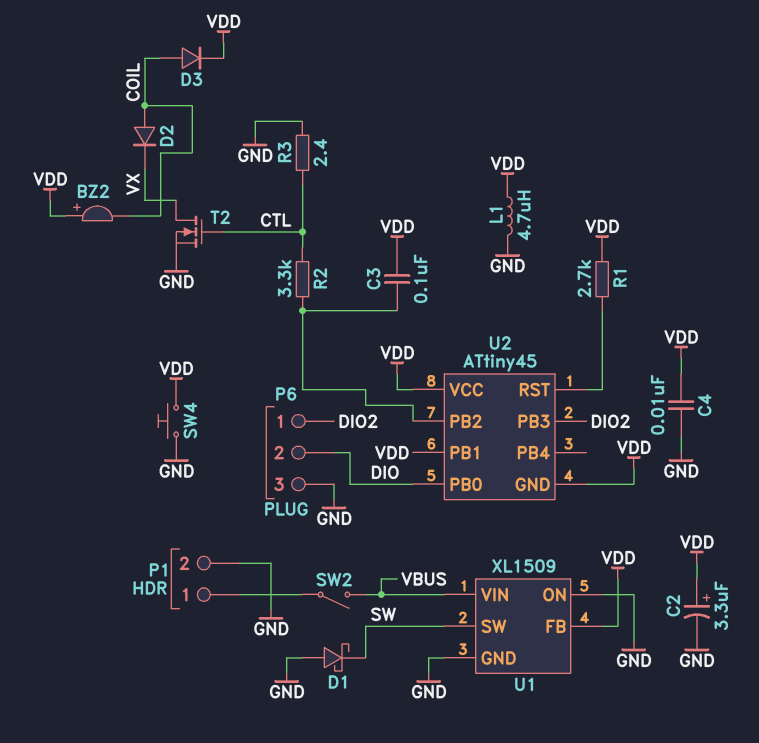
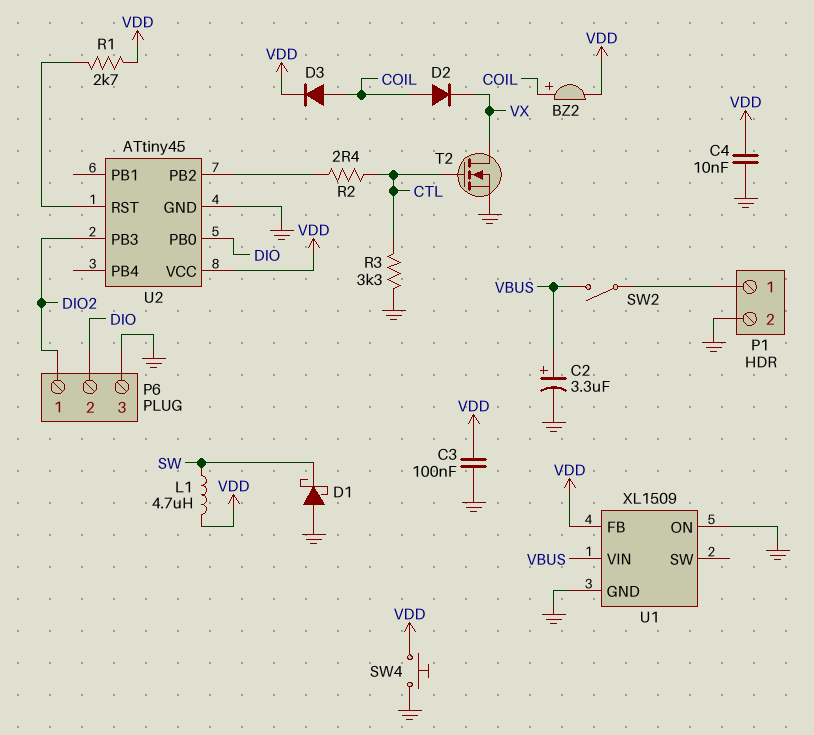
BZ2: buzzer (plus VDD, minus COIL) -> buzzer (plus COIL, minus VDD)
C2: 3.3uF (plus VDD, minus GND) -> 3.3uF (plus VBUS, minus GND)
C3: 100nF (U2/PB2, VDD) -> 100nF (GND, VDD)
L1: 4.7uH (GND, VDD) -> 4.7uH (SW, VDD)
R2: 3.3k (CTL, U2/PB2) -> 2.4 (CTL, U2/PB2)
R3: 2.4 (CTL, GND) -> 3.3k (CTL, GND)
U1 pin SW: SW -> none
U2 pin GND: VDD -> GND
U2 pin PB1: VDD -> none

